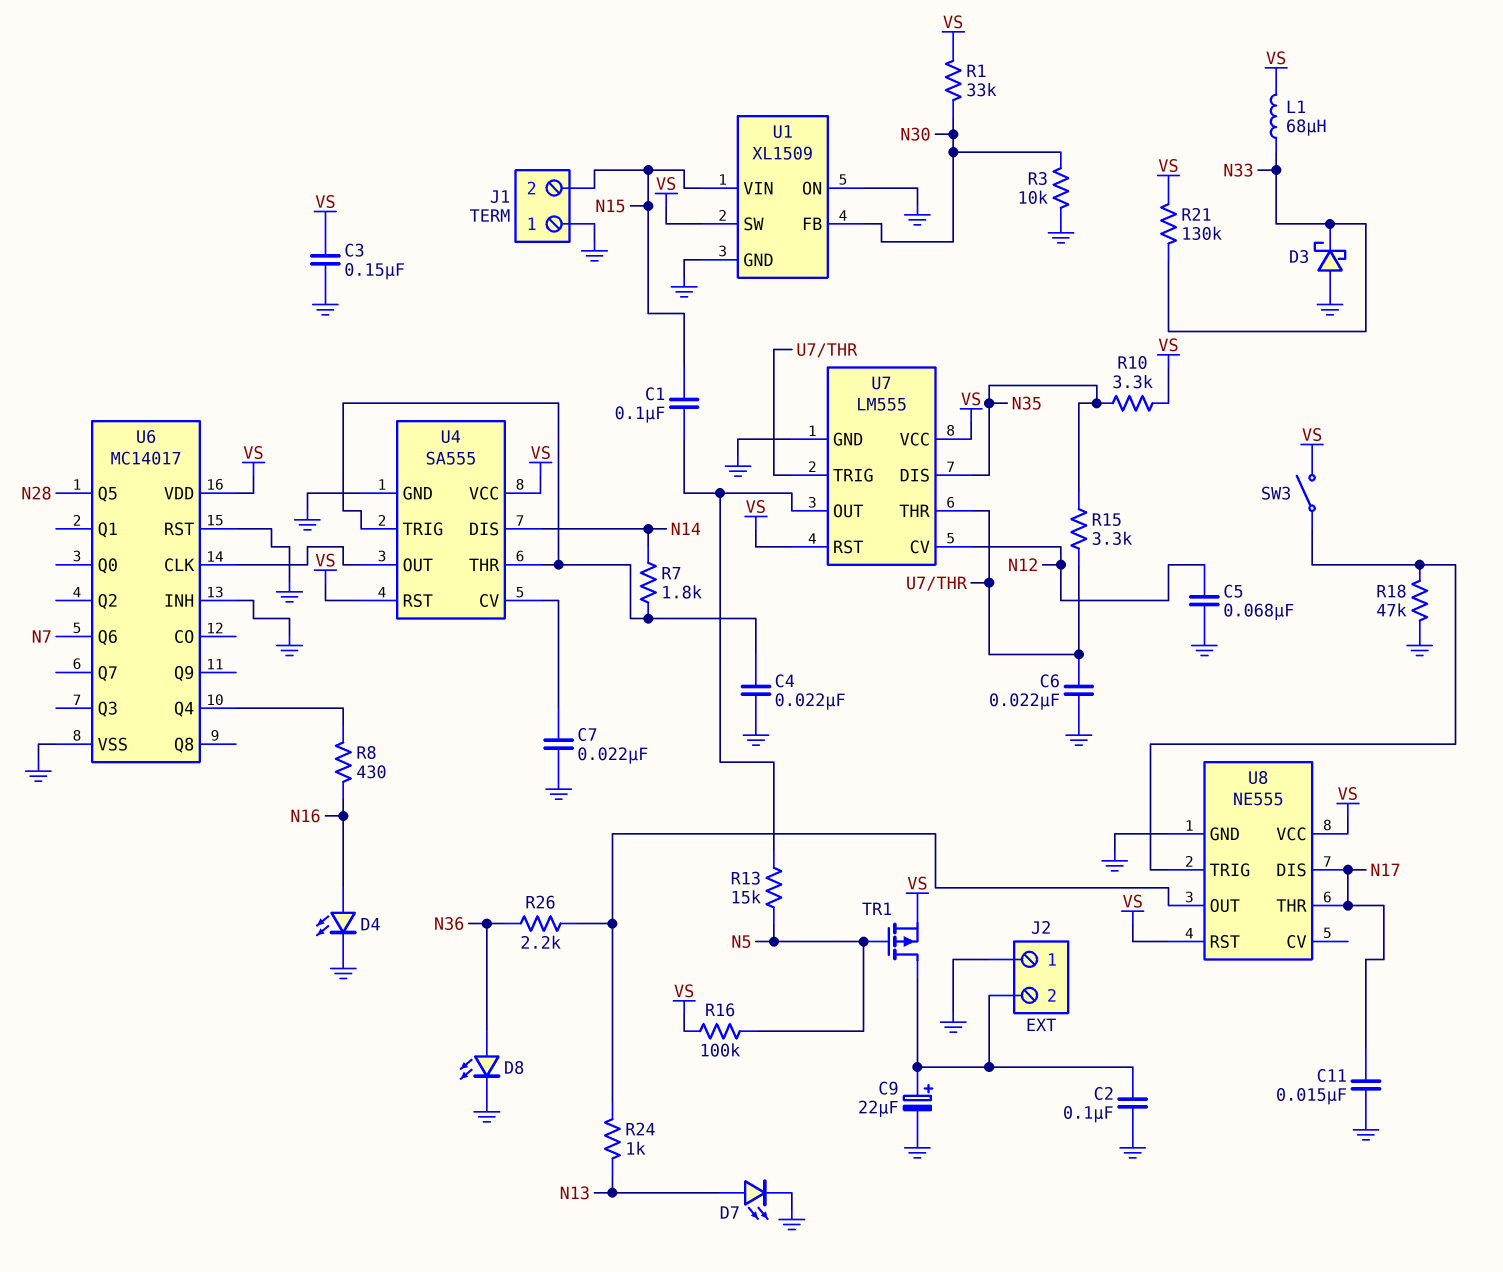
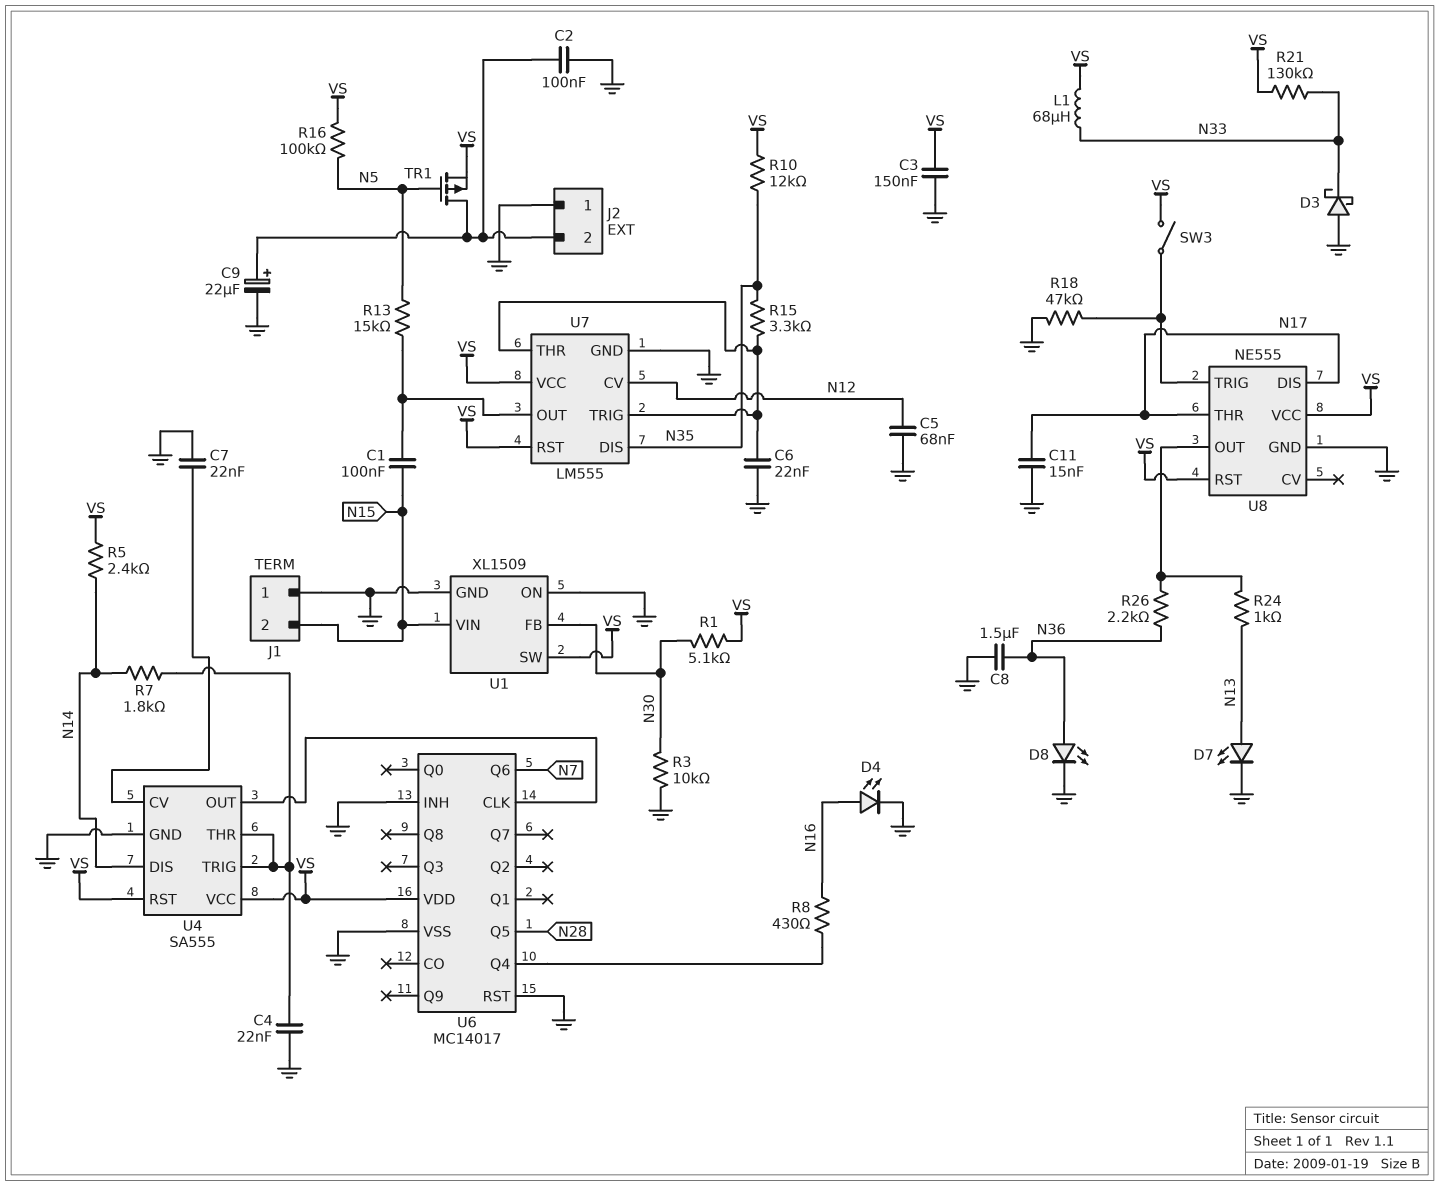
C8: none -> 1.5uF (GND, N36)
R1: 33k (N30, VS) -> 5.1k (N30, VS)
R5: none -> 2.4k (N14, VS)
R10: 3.3k (N35, VS) -> 12k (N35, VS)

